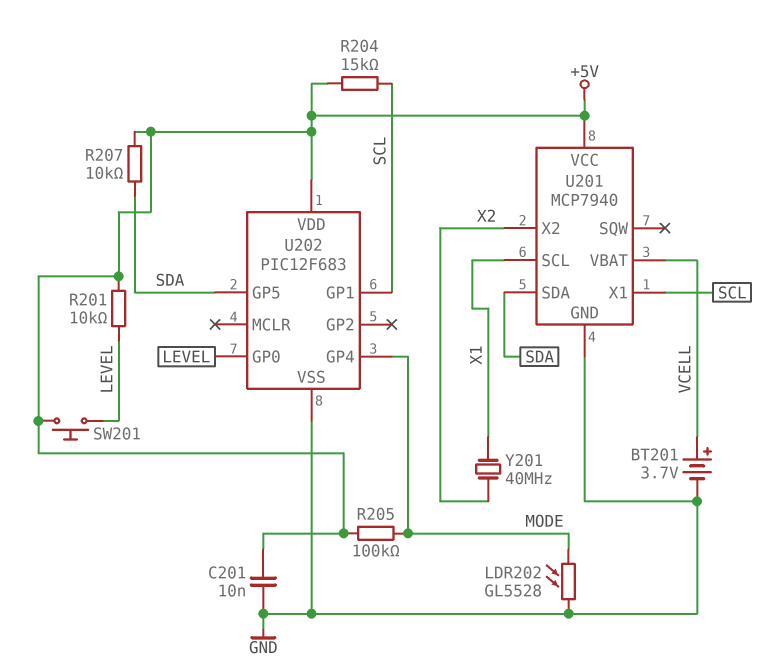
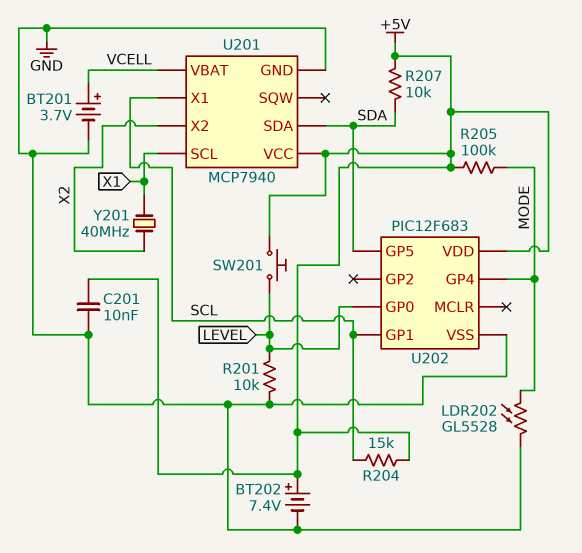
BT202: none -> 7.4V (plus +5V, minus GND)
R201: 10k (+5V, LEVEL) -> 10k (GND, LEVEL)

